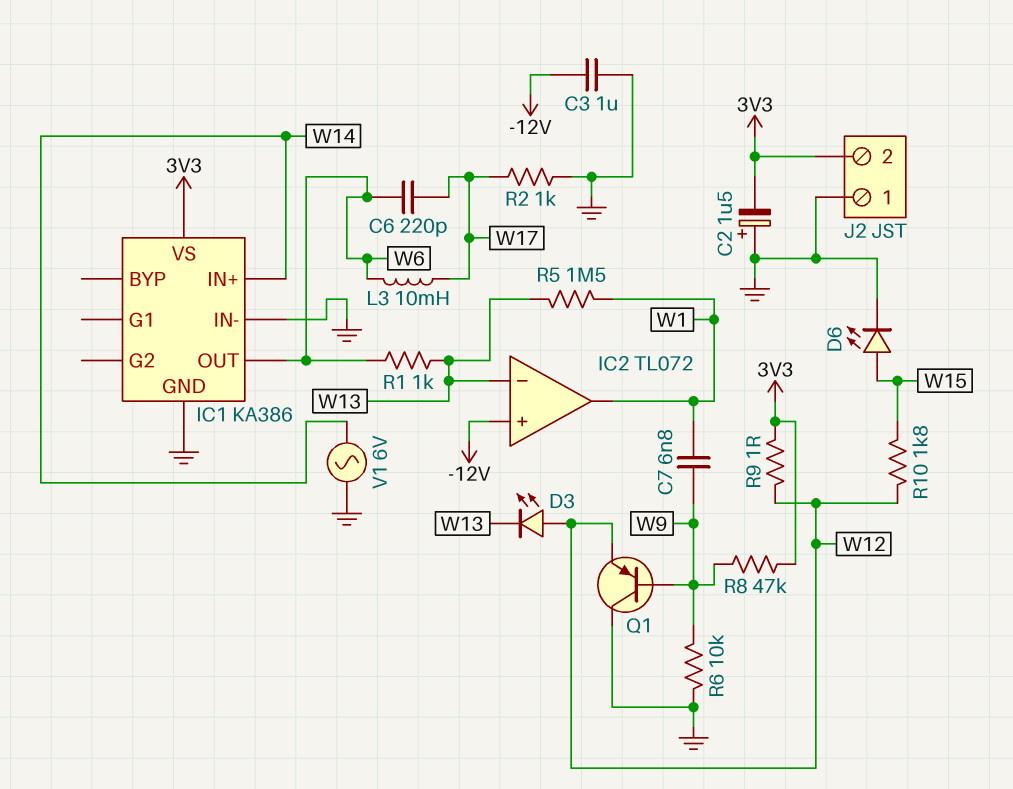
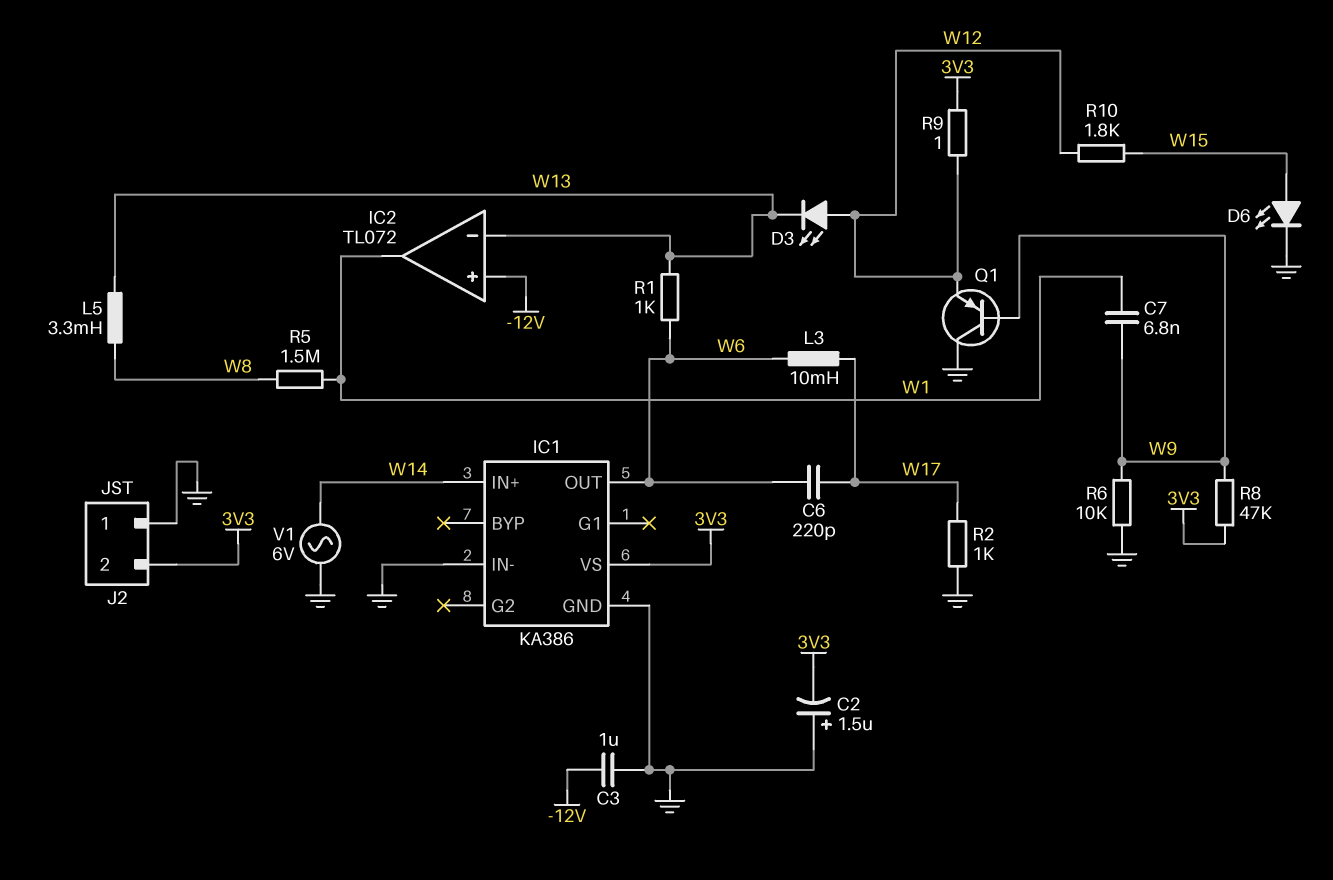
L5: none -> 3.3mH (W8, W13)
R5: 1.5M (W1, W13) -> 1.5M (W1, W8)

